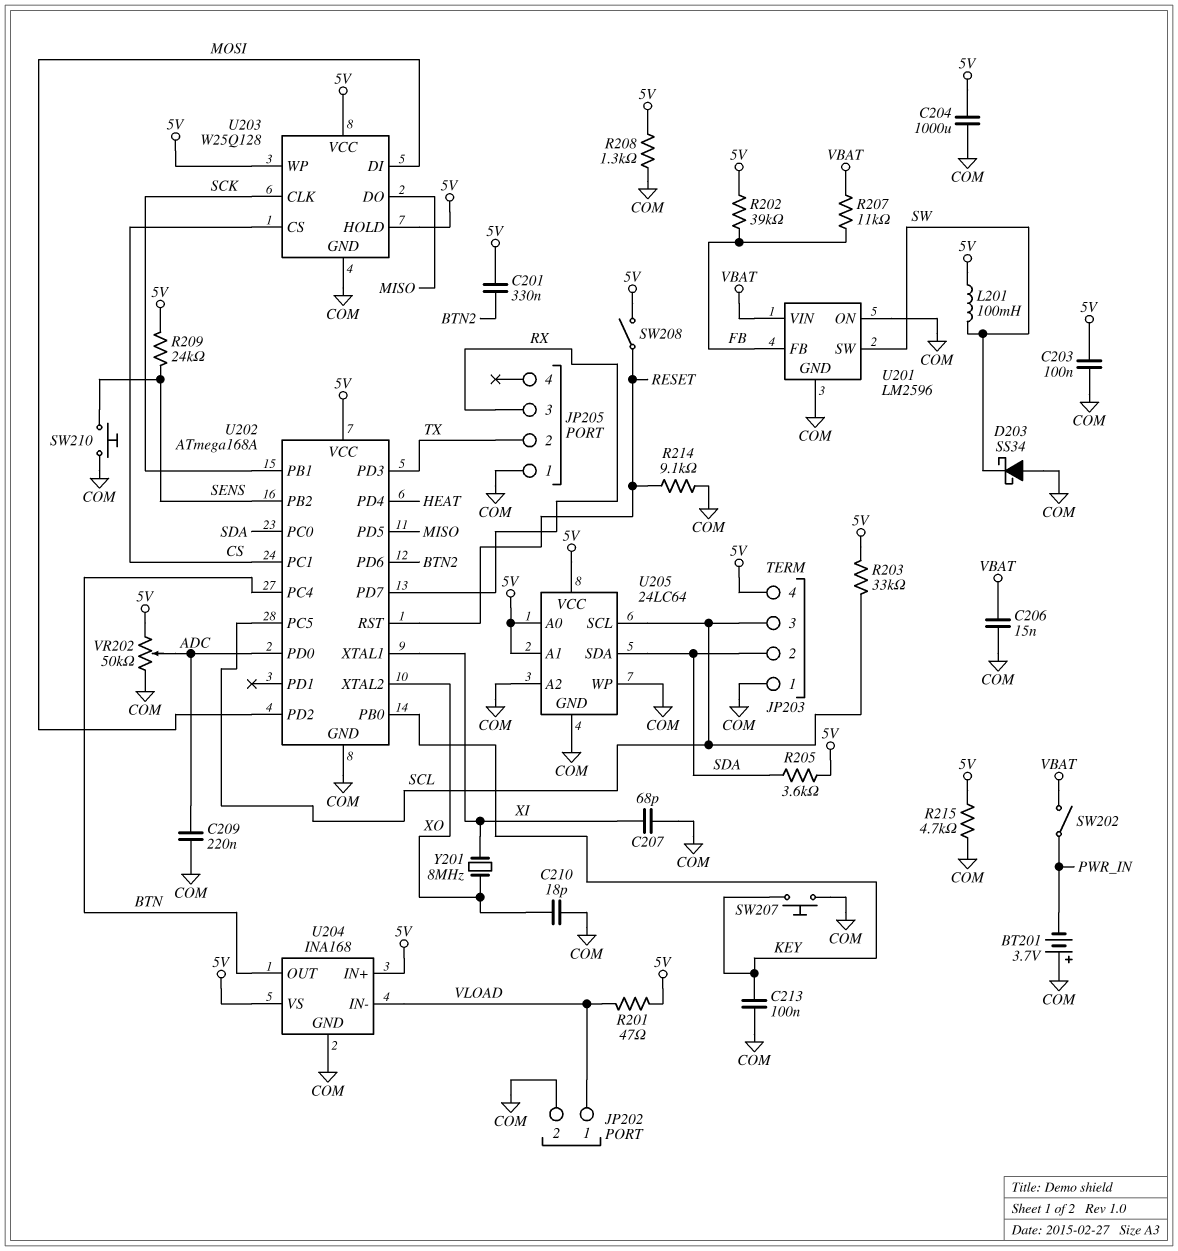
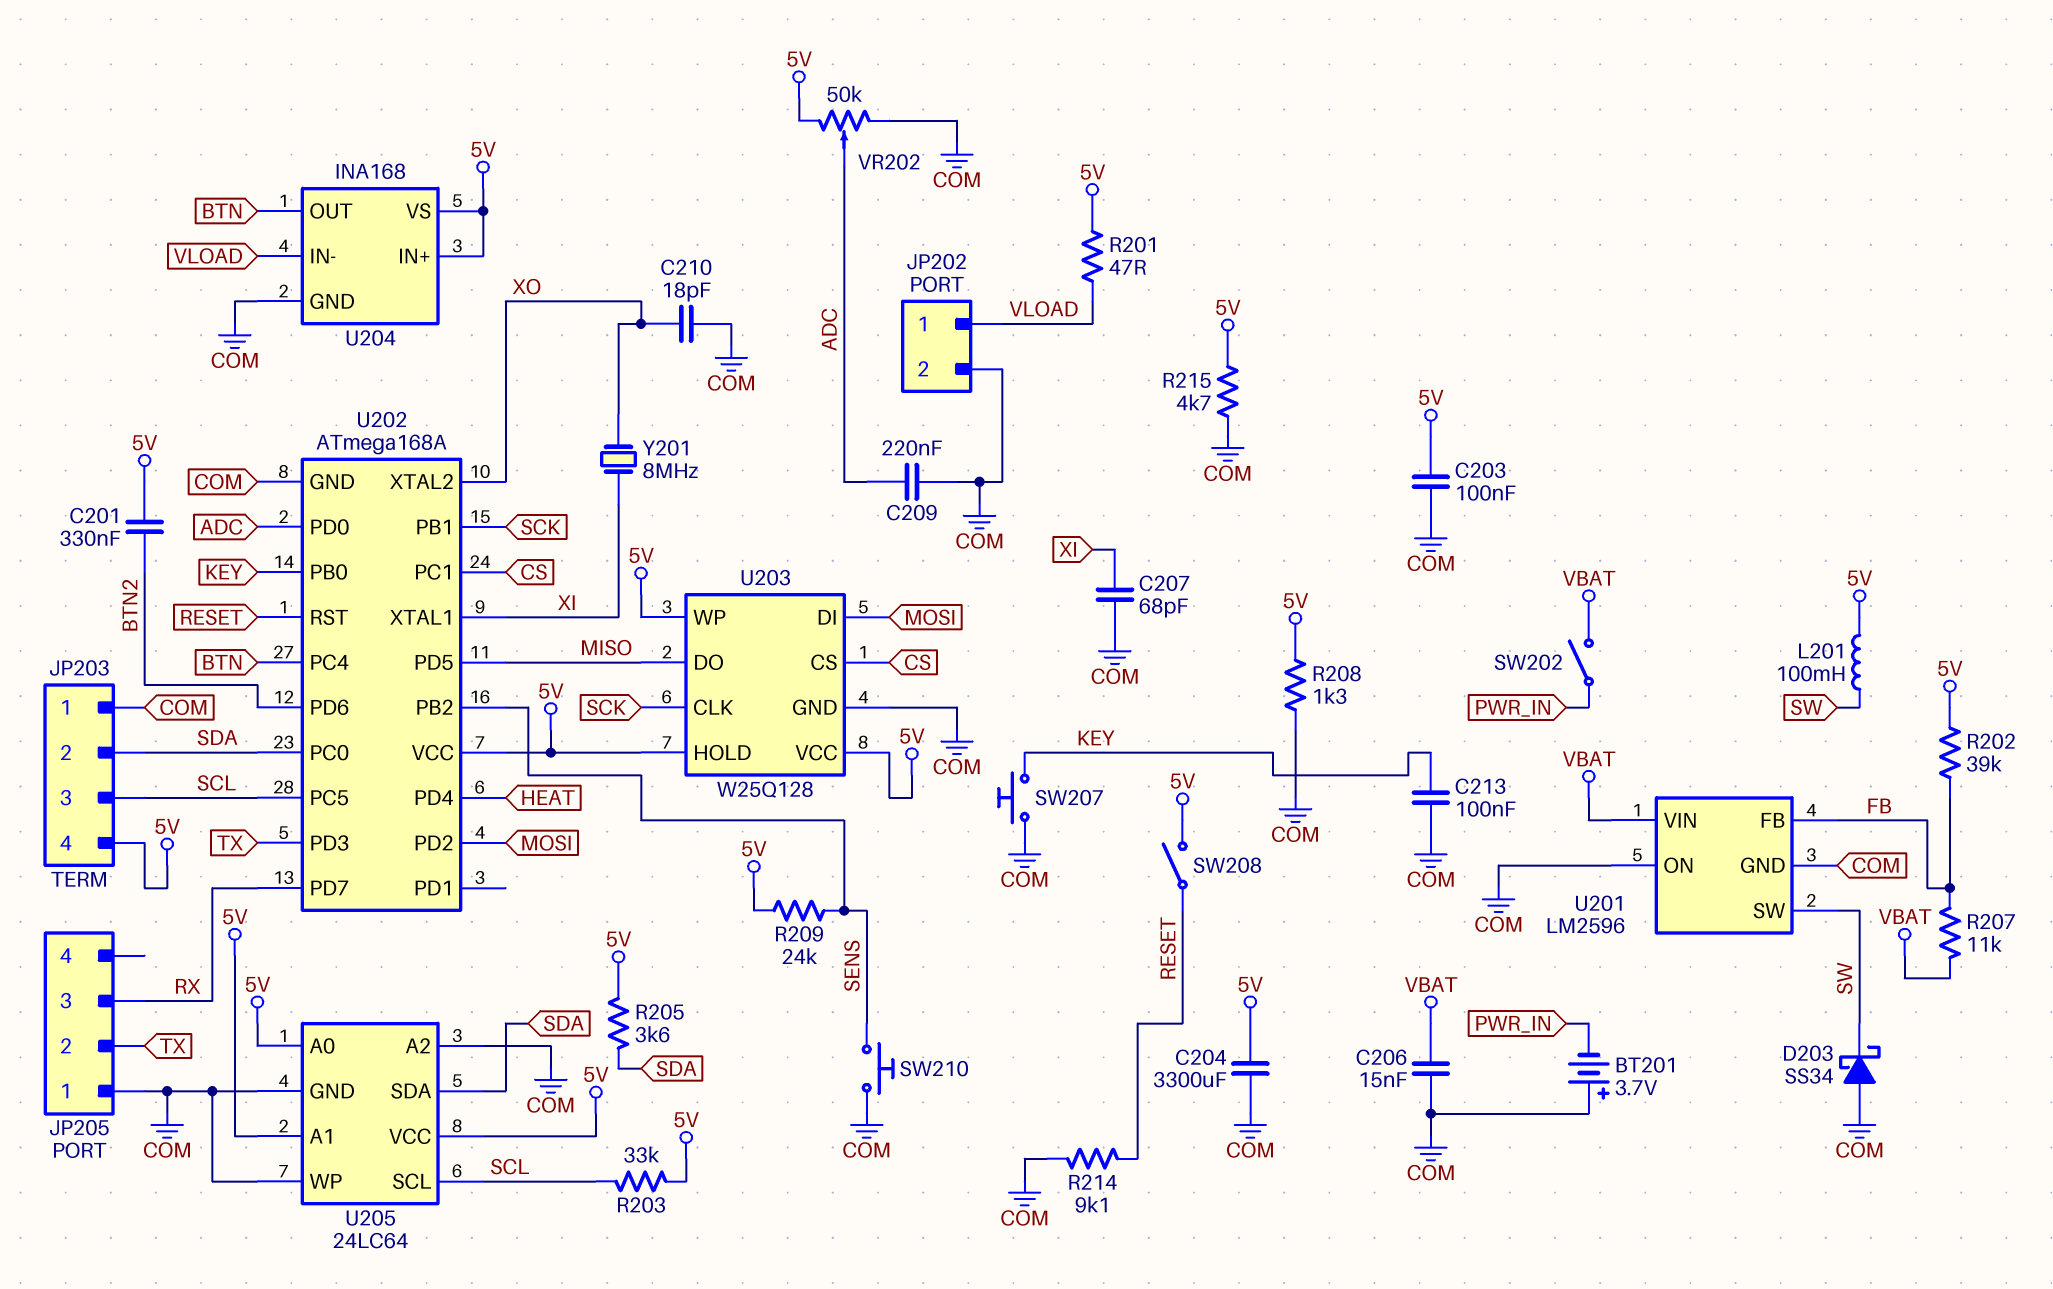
C204: 1000uF (5V, COM) -> 3300uF (5V, COM)

